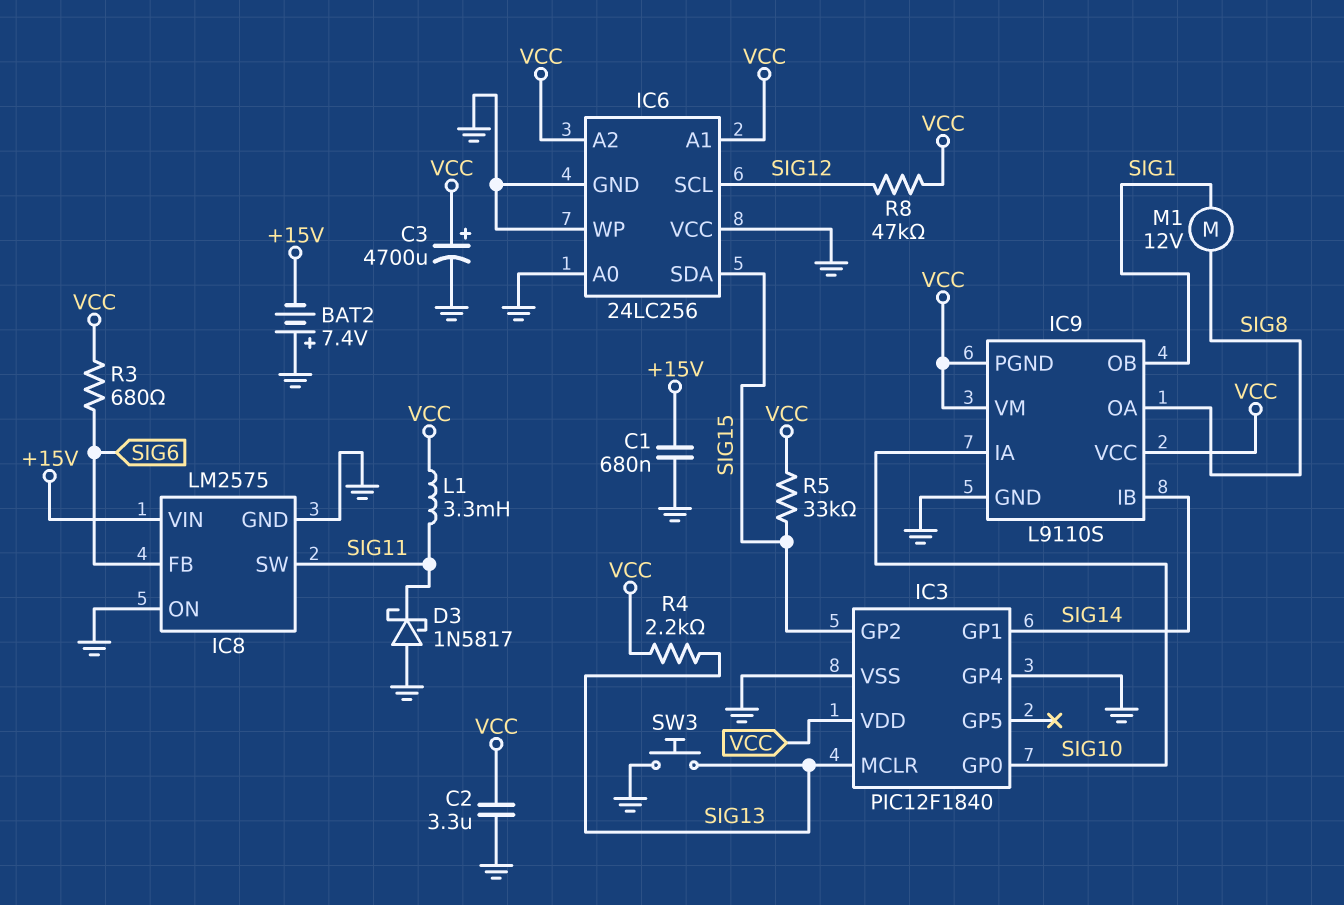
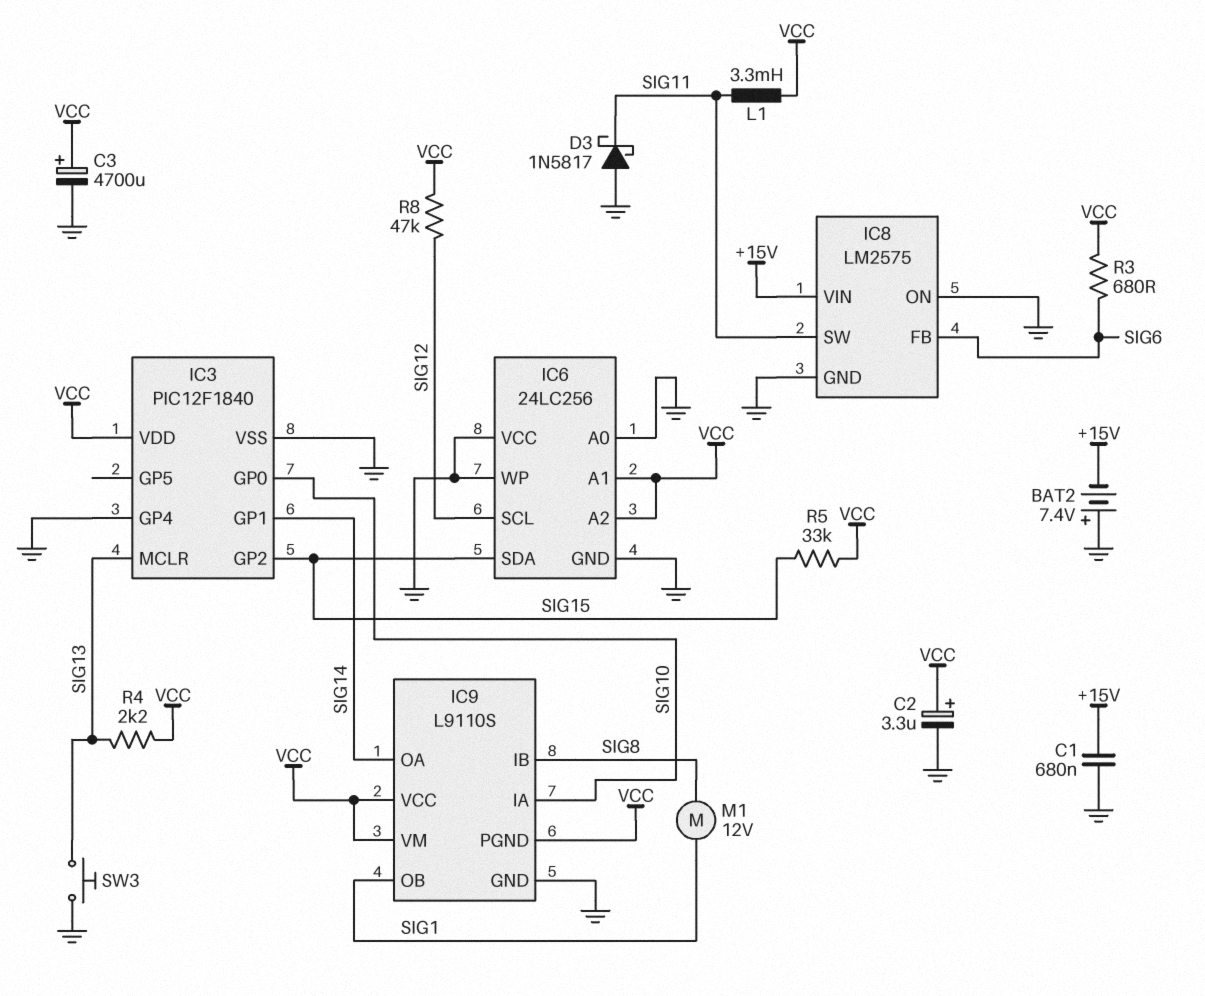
C2: 3.3uF (GND, VCC) -> 3.3uF (plus VCC, minus GND)
IC9 pin IB: SIG14 -> SIG8
IC9 pin OA: SIG8 -> SIG14

